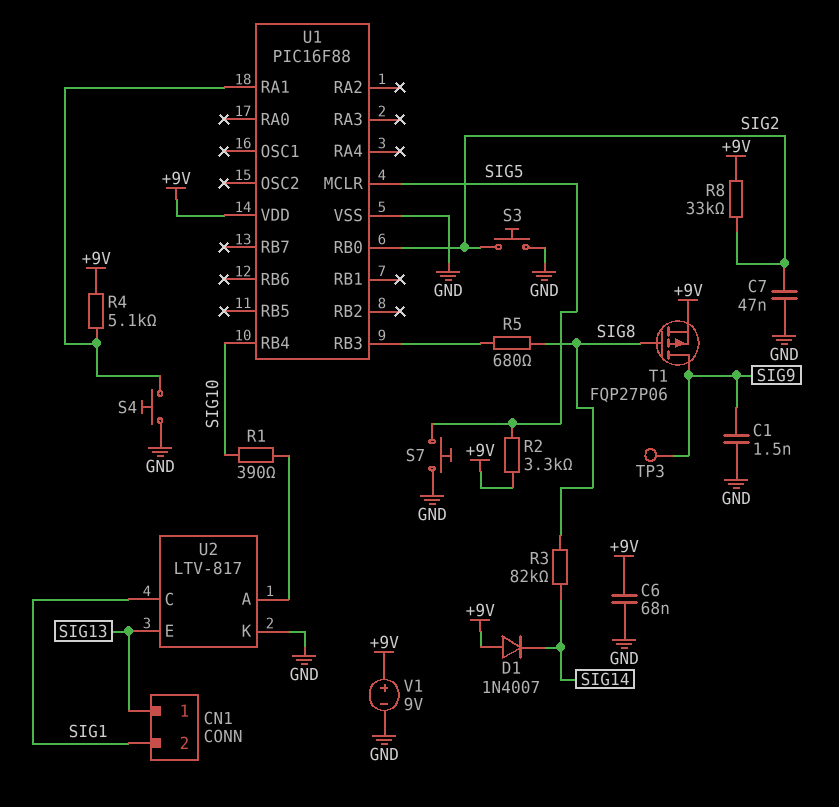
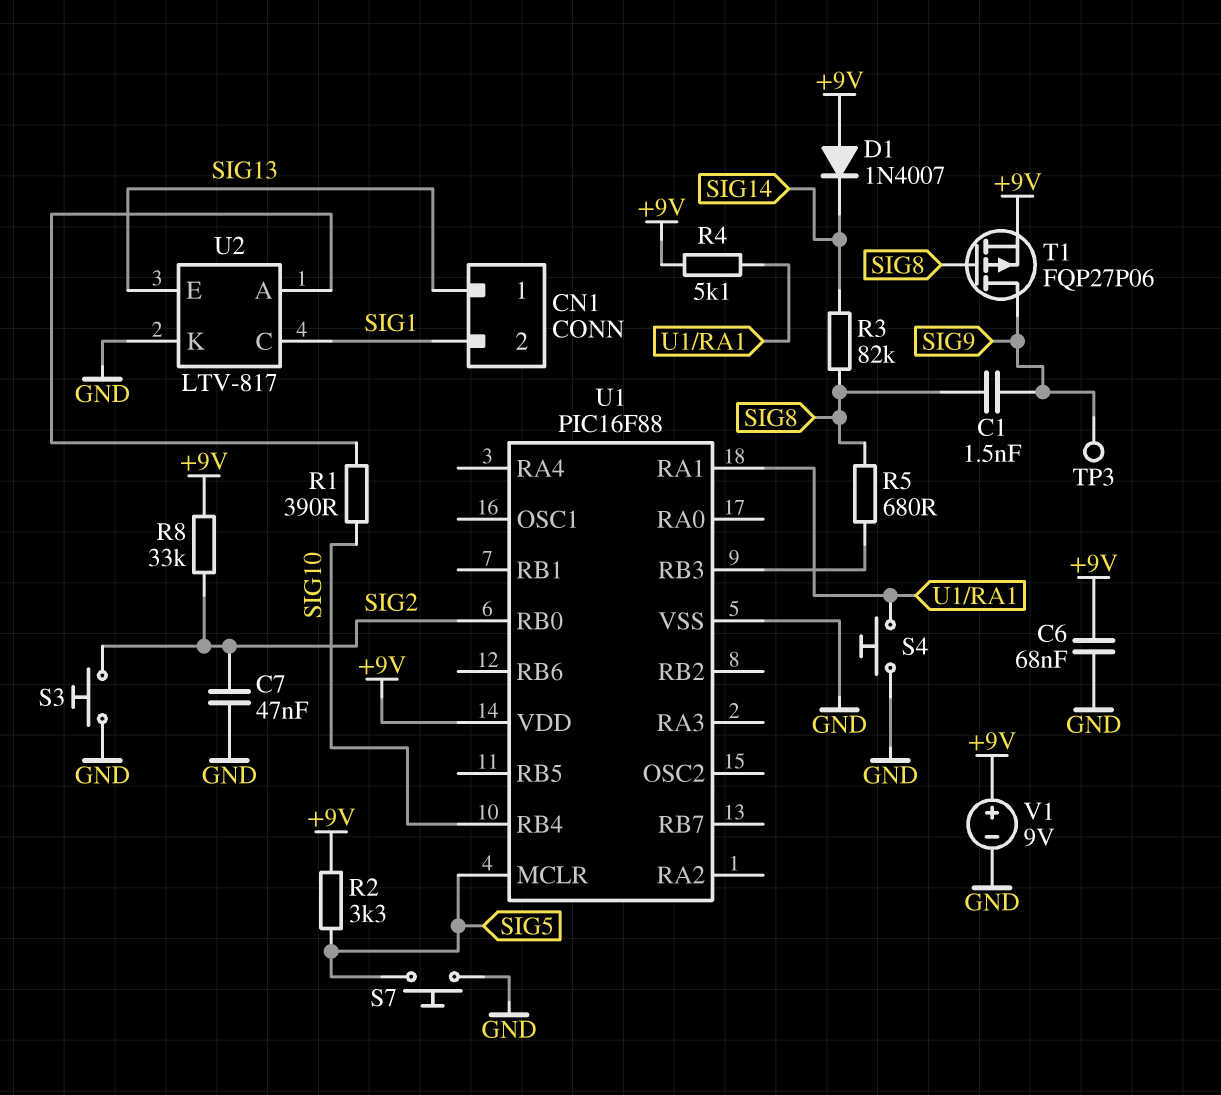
C1: 1.5nF (GND, SIG9) -> 1.5nF (SIG8, SIG9)

